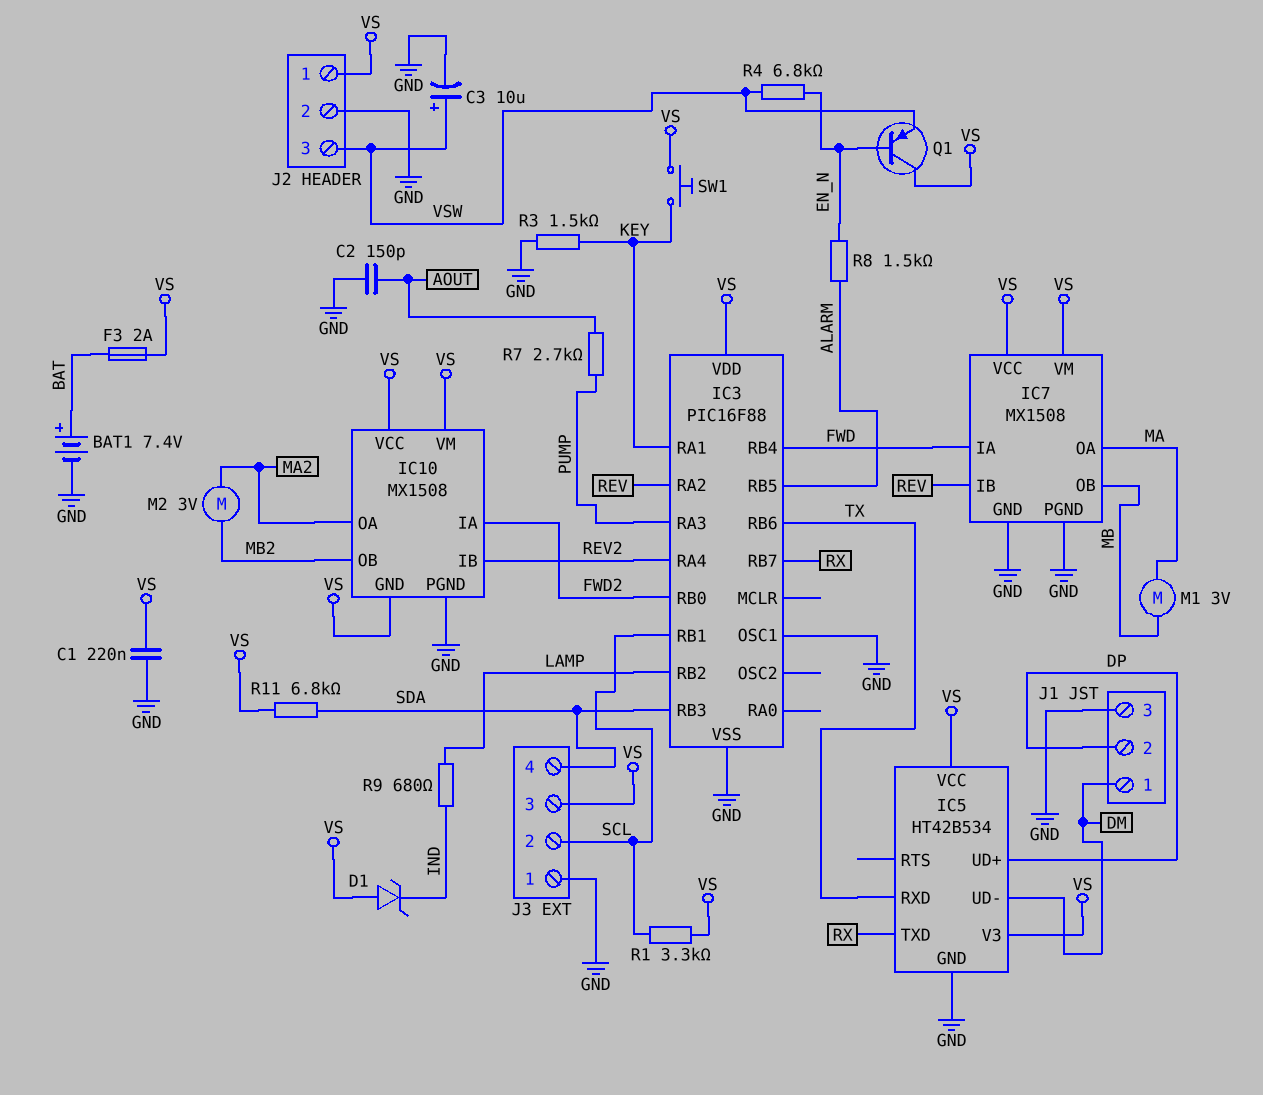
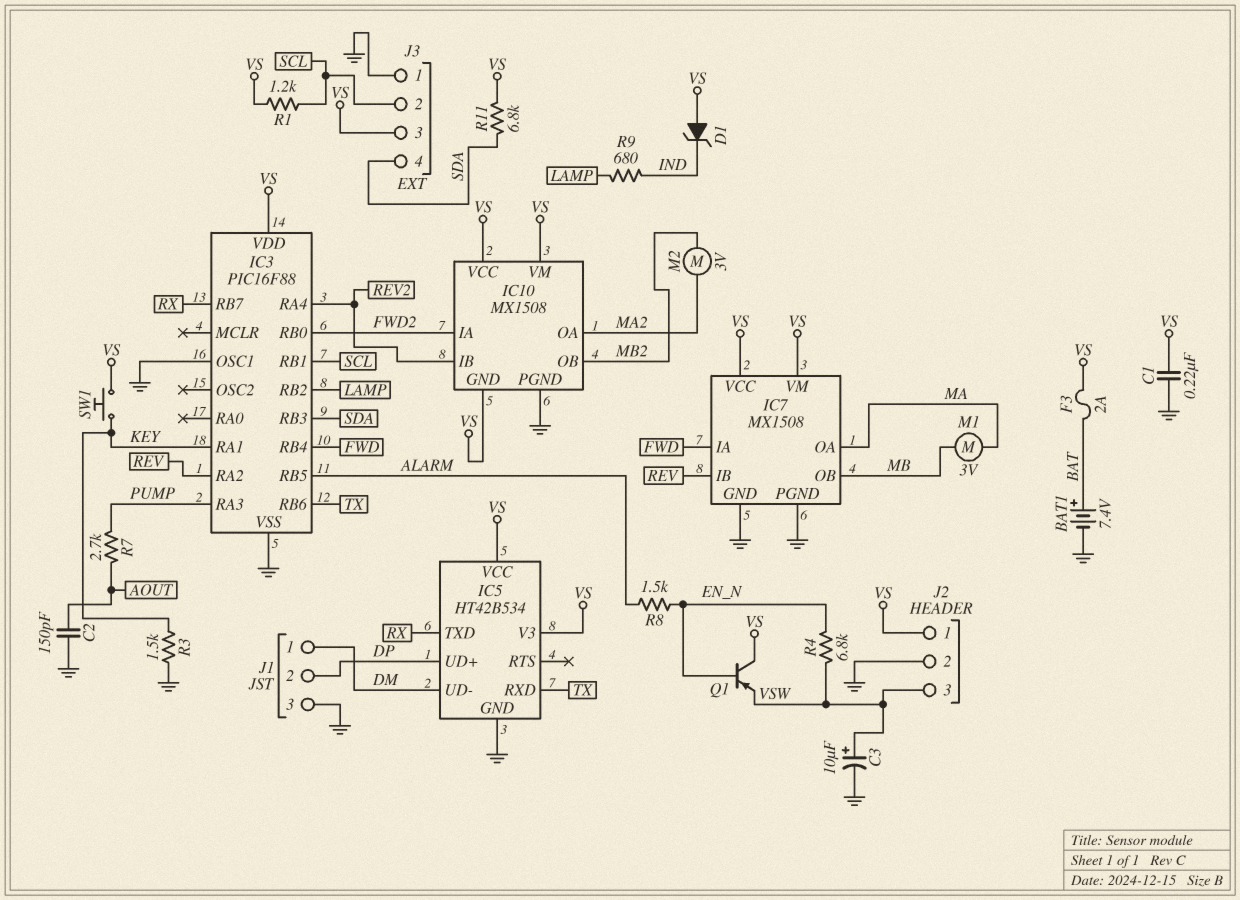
R1: 3.3k (SCL, VS) -> 1.2k (SCL, VS)

